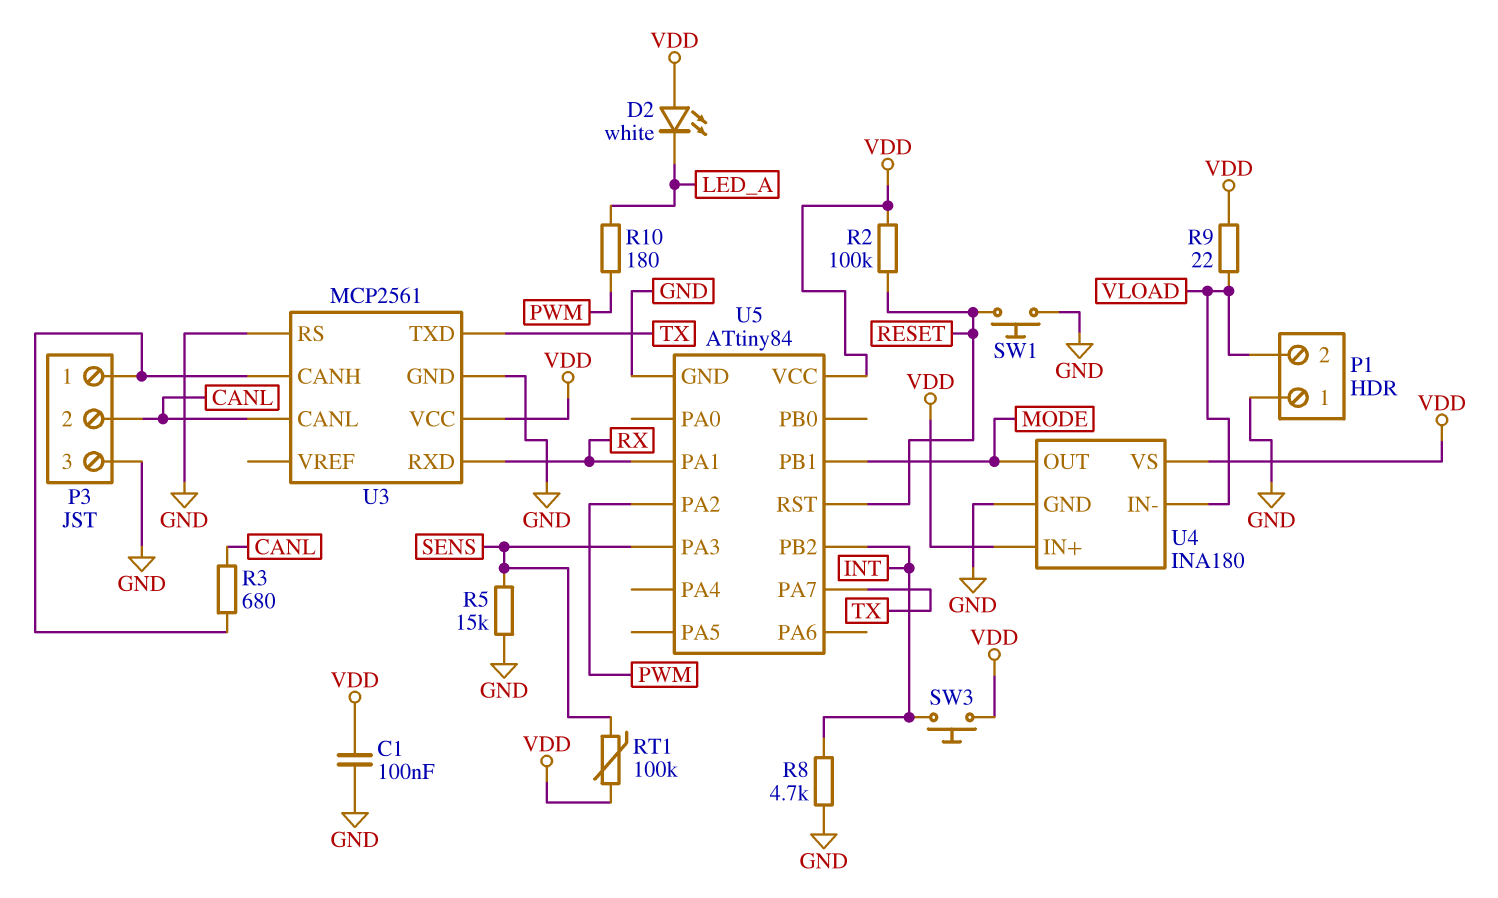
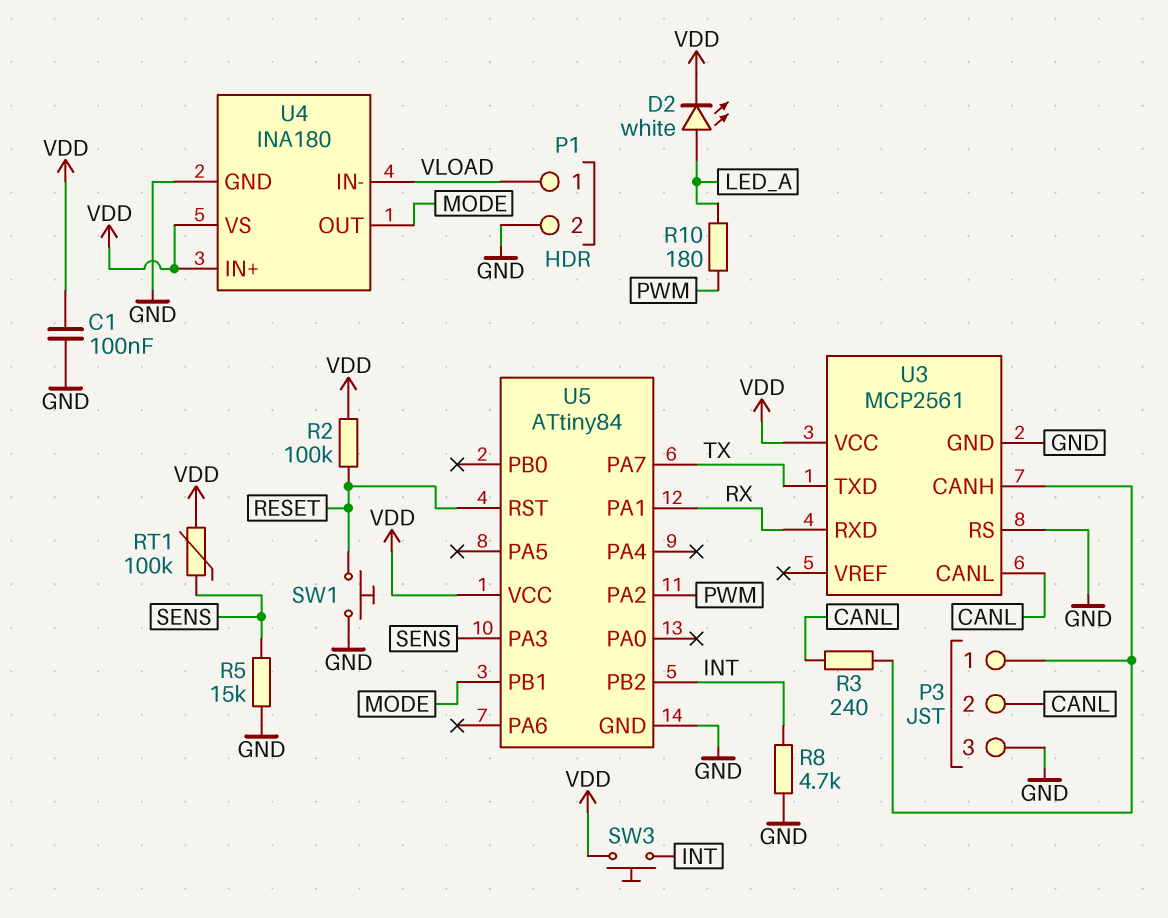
D2: LED white (A VDD, K LED_A) -> LED white (A LED_A, K VDD)
P1 pin 1: GND -> VLOAD
P1 pin 2: VLOAD -> GND
R3: 680 (CANL, P3/1) -> 240 (CANL, P3/1)
R9: 22 (VDD, VLOAD) -> none

